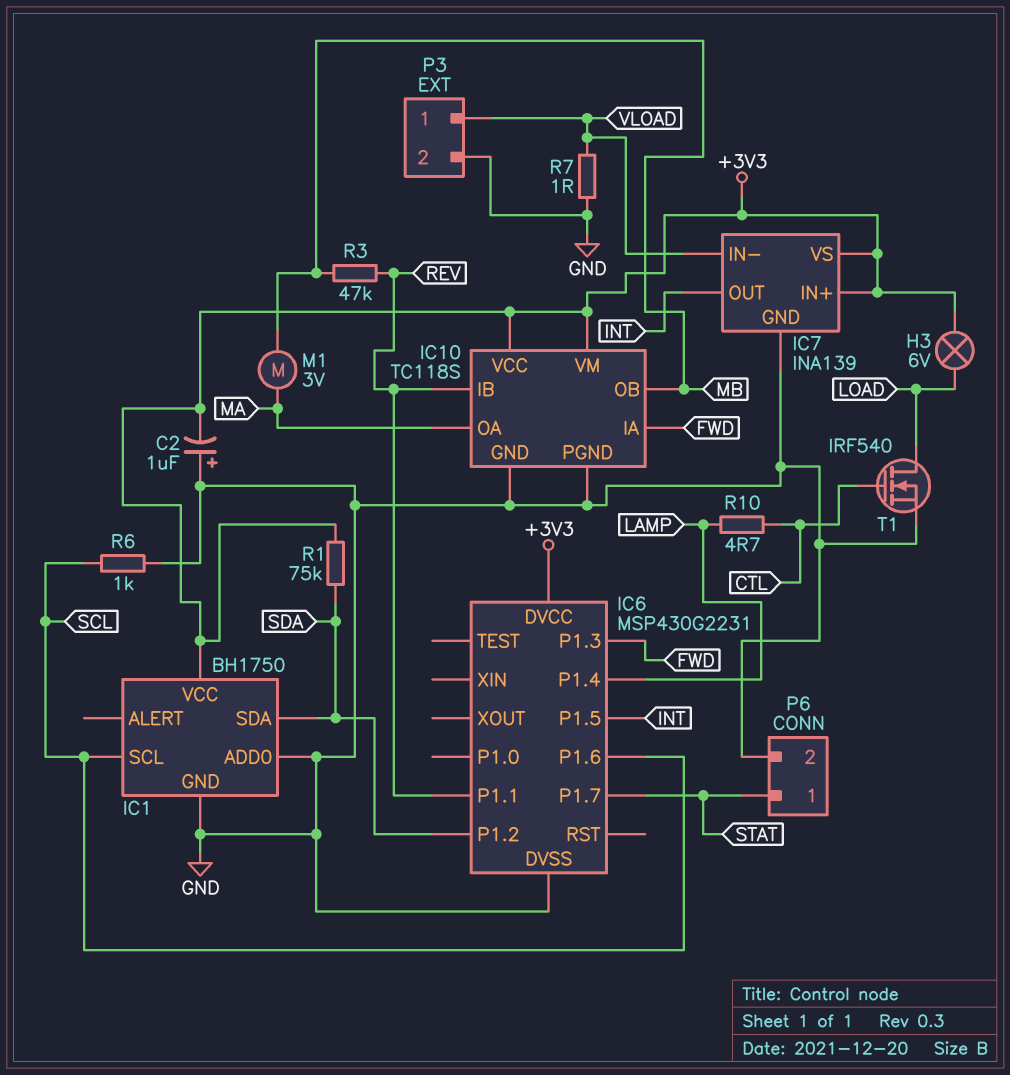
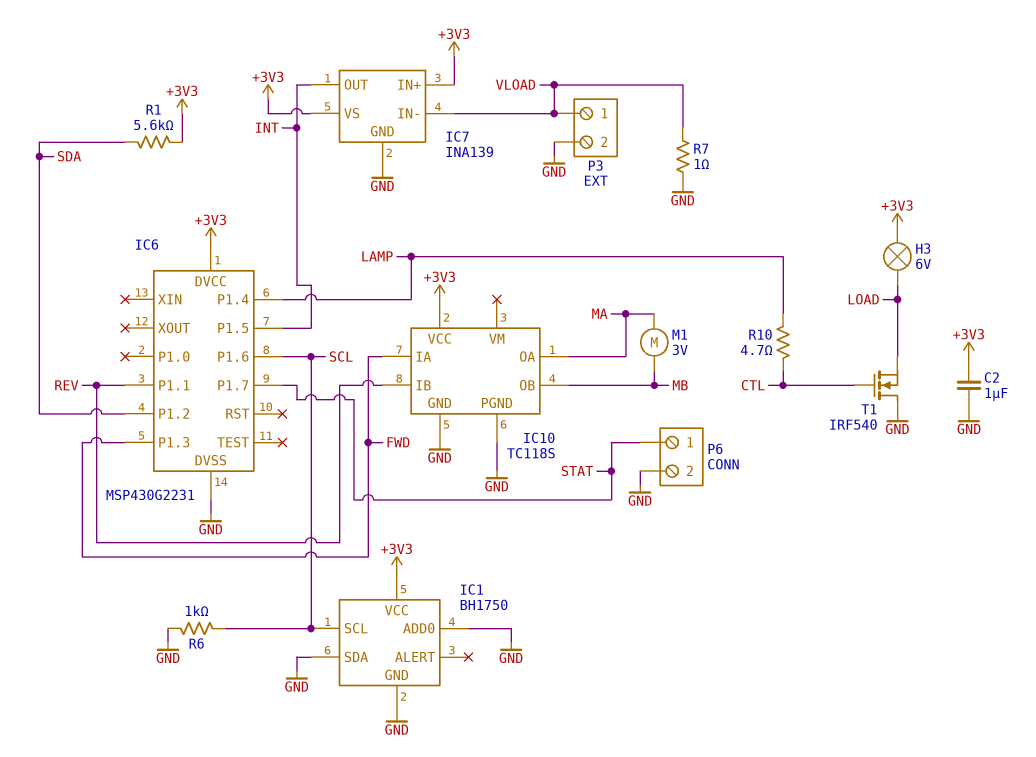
C2: 1uF (plus GND, minus +3V3) -> 1uF (+3V3, GND)
IC1 pin SDA: SDA -> GND
IC10 pin VM: +3V3 -> none
R1: 75k (+3V3, SDA) -> 5.6k (+3V3, SDA)
R3: 47k (MB, REV) -> none
T1: NMOS IRF540 (G CTL, D LOAD, S GND) -> NMOS IRF540 (G CTL, D GND, S LOAD)

